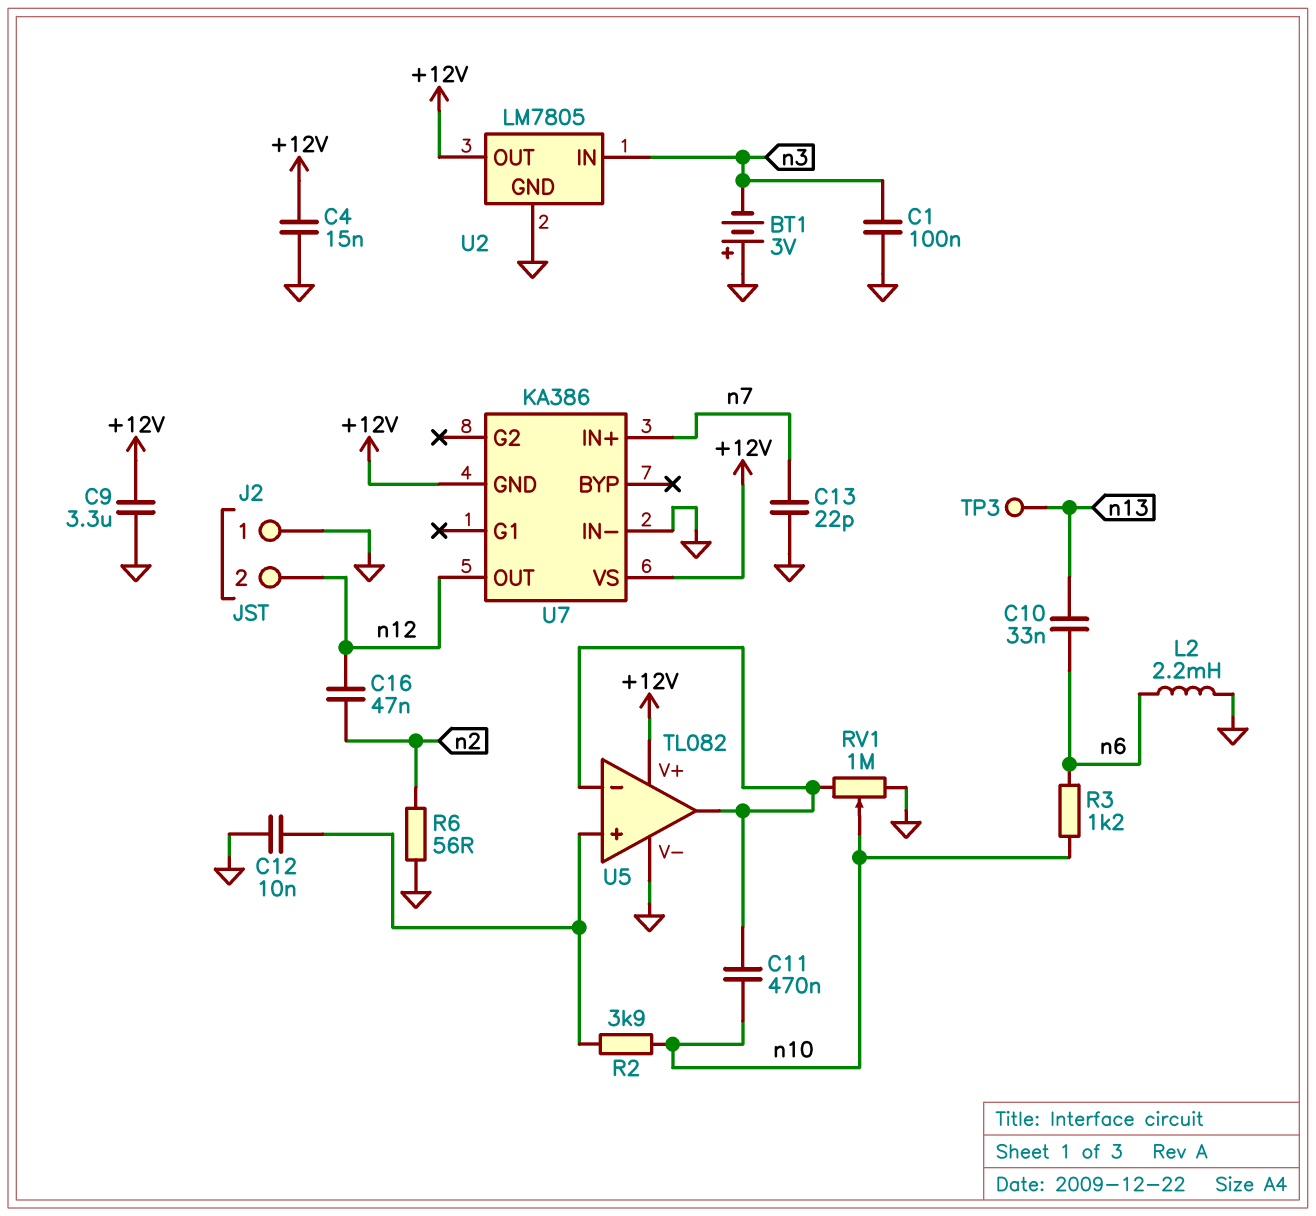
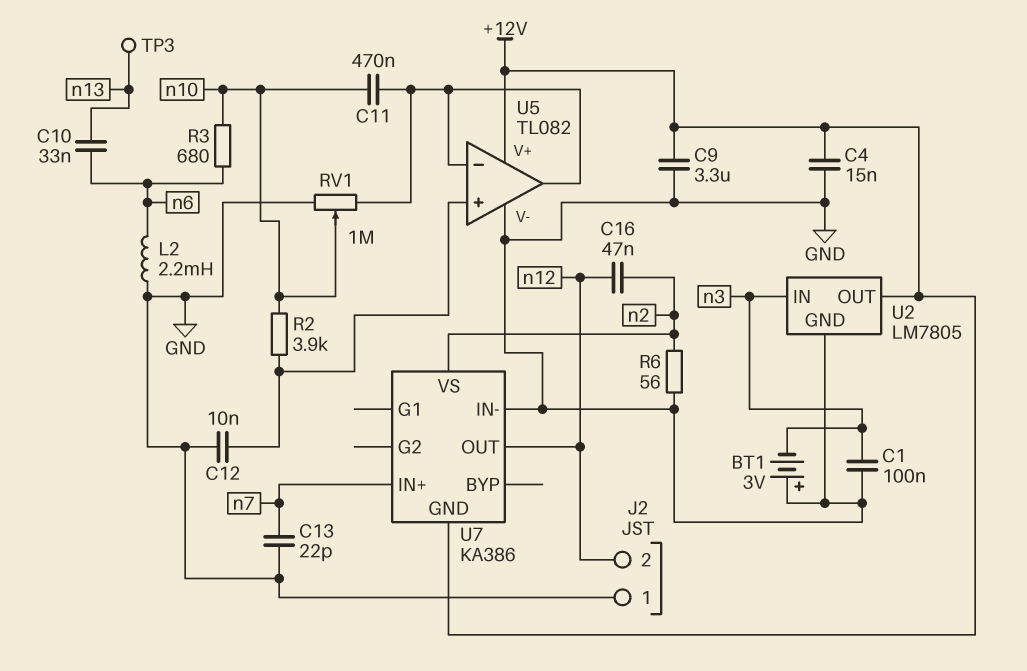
R3: 1.2k (n6, n10) -> 680 (n6, n10)
U7 pin VS: +12V -> n2

